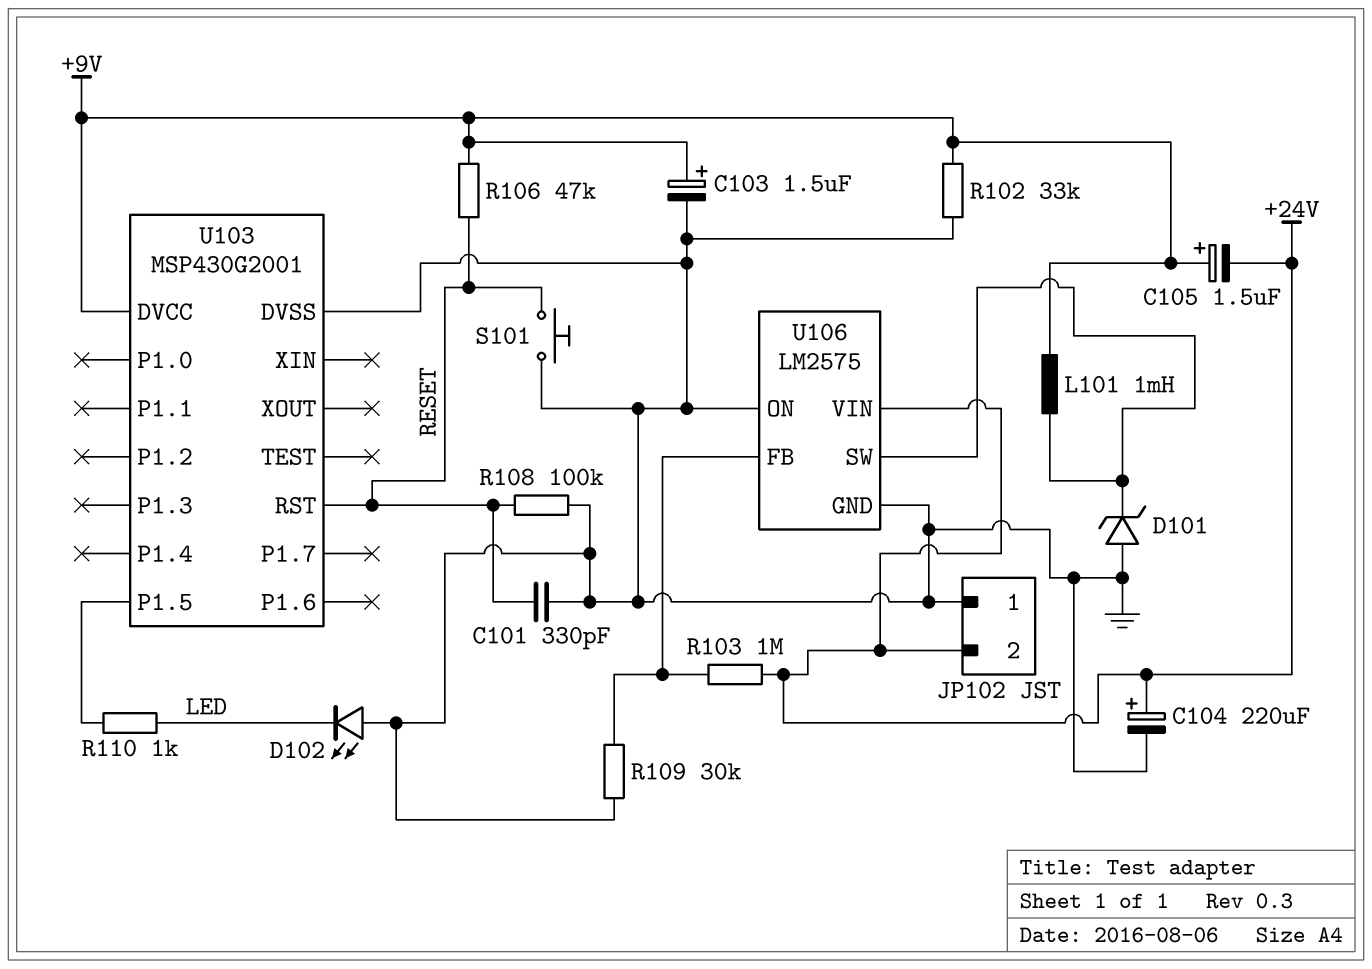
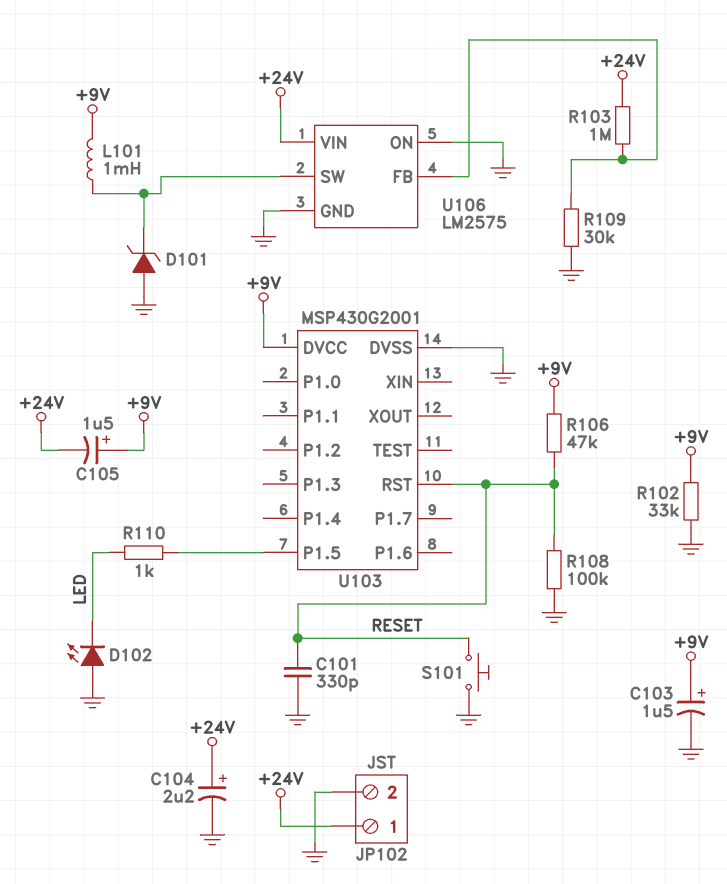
C104: 220uF (plus +24V, minus GND) -> 2.2uF (plus +24V, minus GND)
JP102 pin 1: GND -> +24V
JP102 pin 2: +24V -> GND

